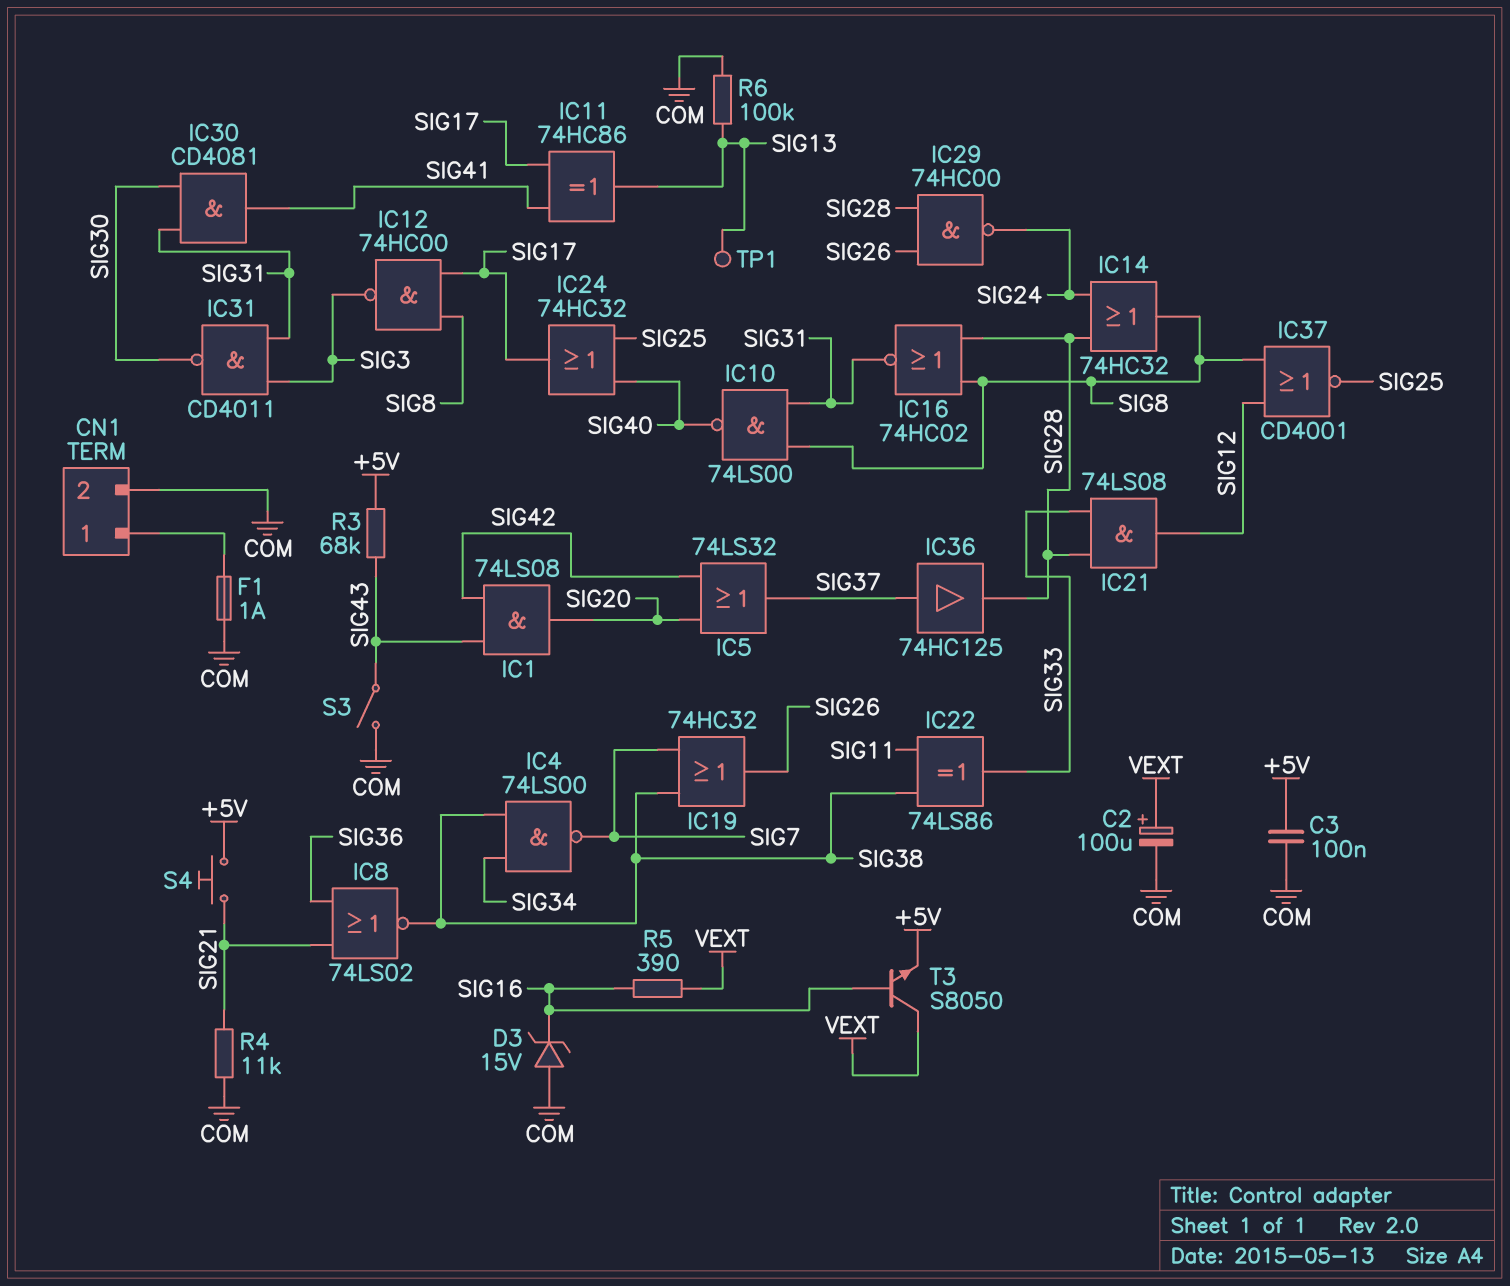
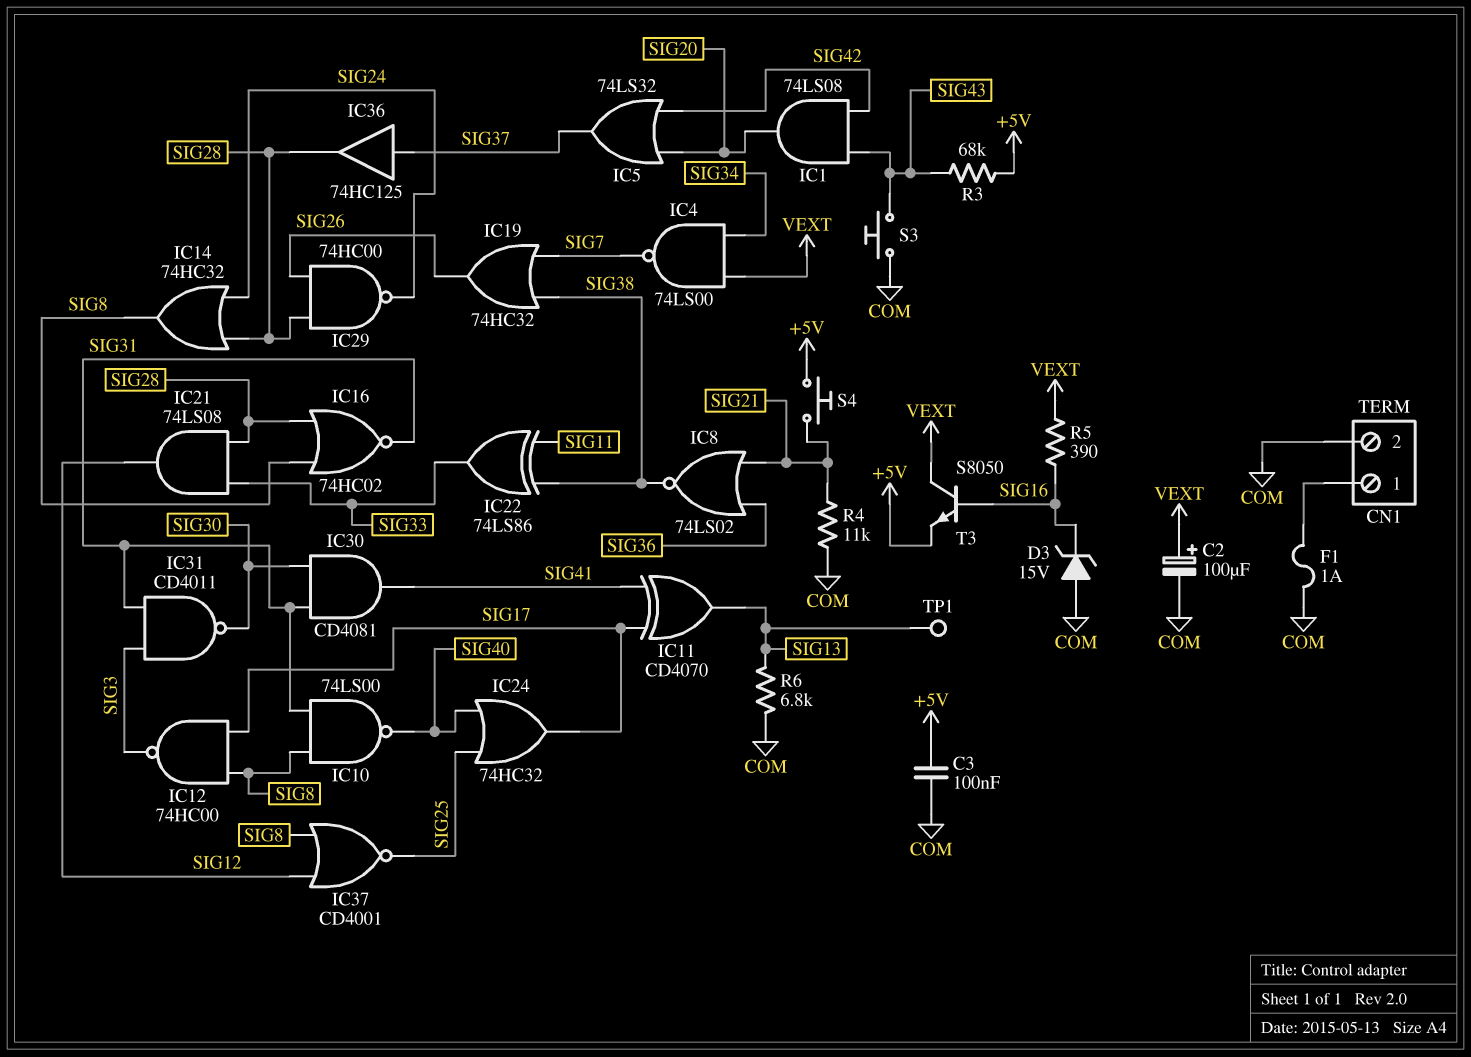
IC4: NAND 74LS00 (in SIG34, in SIG38, out SIG7) -> NAND 74LS00 (in SIG34, in VEXT, out SIG7)
IC11: XOR 74HC86 (in SIG17, in SIG41, out SIG13) -> XOR CD4070 (in SIG17, in SIG41, out SIG13)
R6: 100k (COM, SIG13) -> 6.8k (COM, SIG13)
S3: switch (COM, SIG43) -> button (COM, SIG43)

